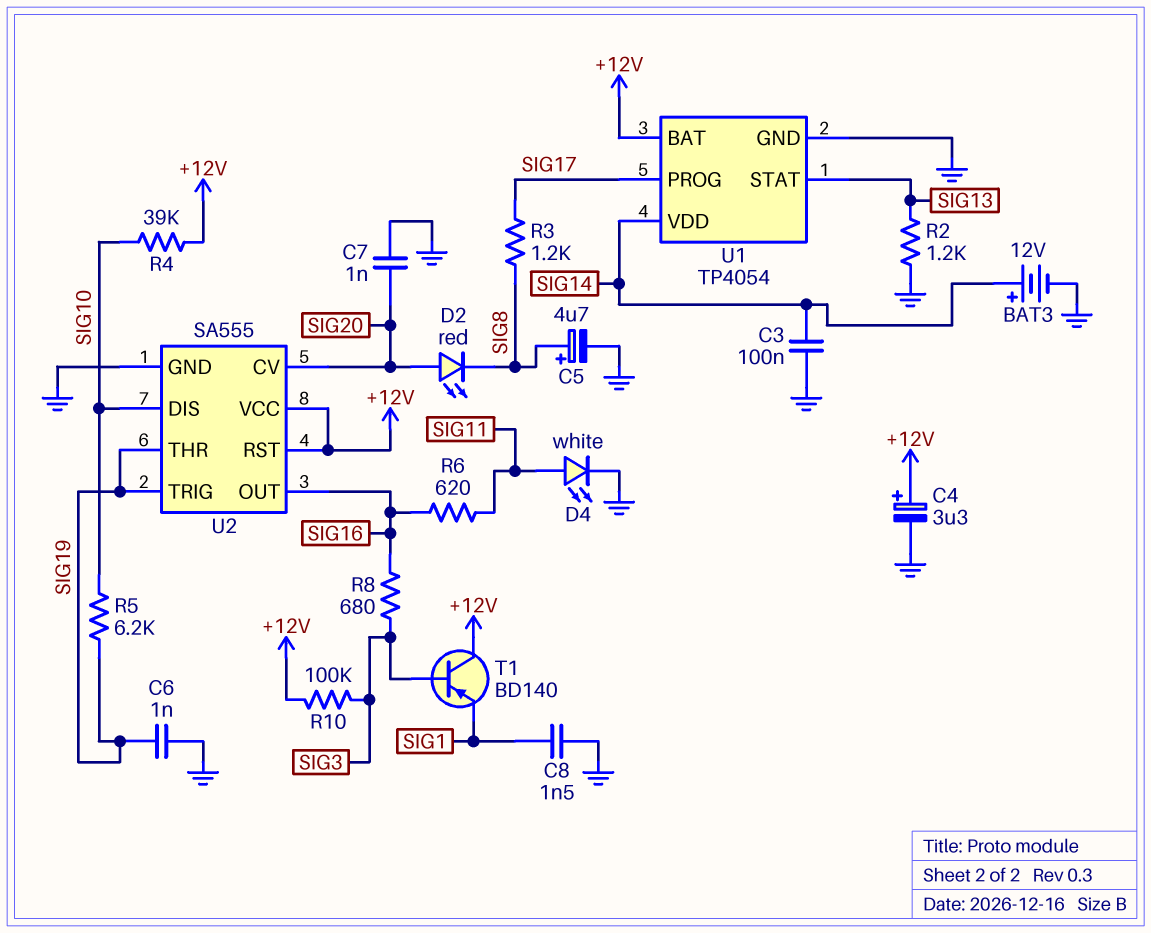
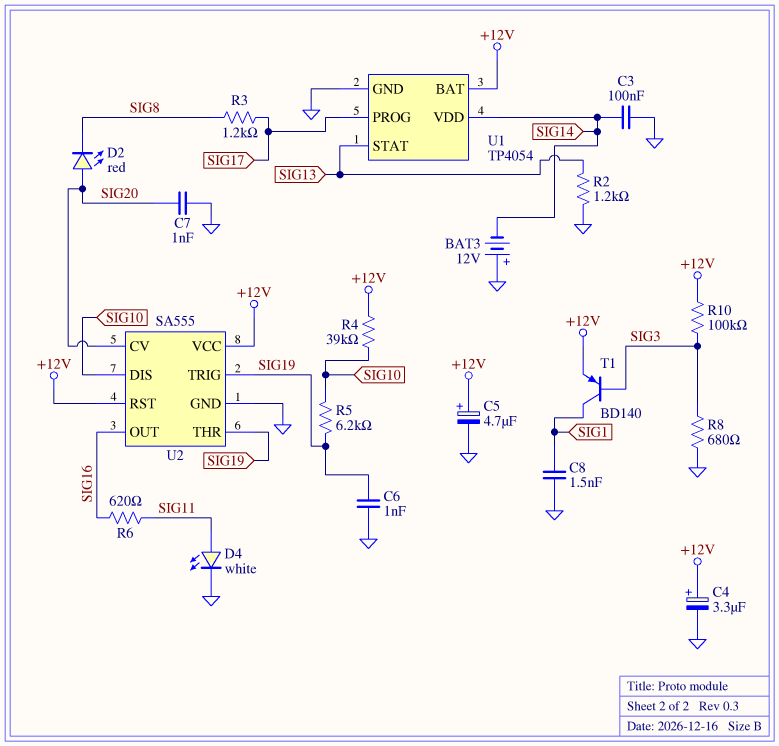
BAT3: 12V (plus SIG14, minus GND) -> 12V (plus GND, minus SIG14)
C5: 4.7uF (plus SIG8, minus GND) -> 4.7uF (plus +12V, minus GND)
R8: 680 (SIG3, SIG16) -> 680 (GND, SIG3)
T1: PNP BD140 (B SIG3, C +12V, E SIG1) -> PNP BD140 (B SIG3, C SIG1, E +12V)

